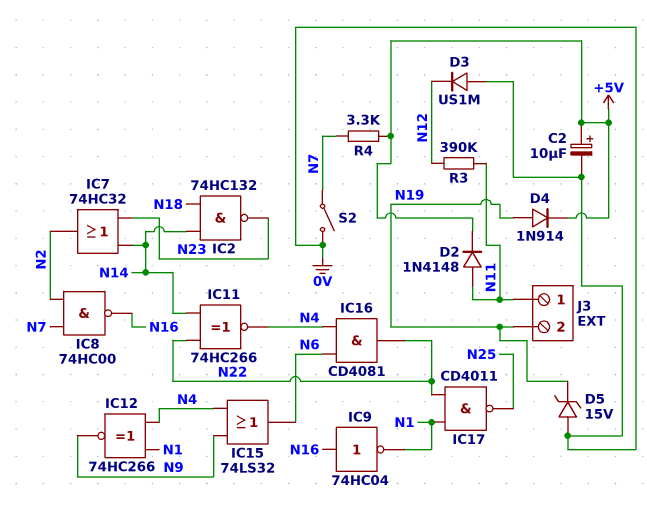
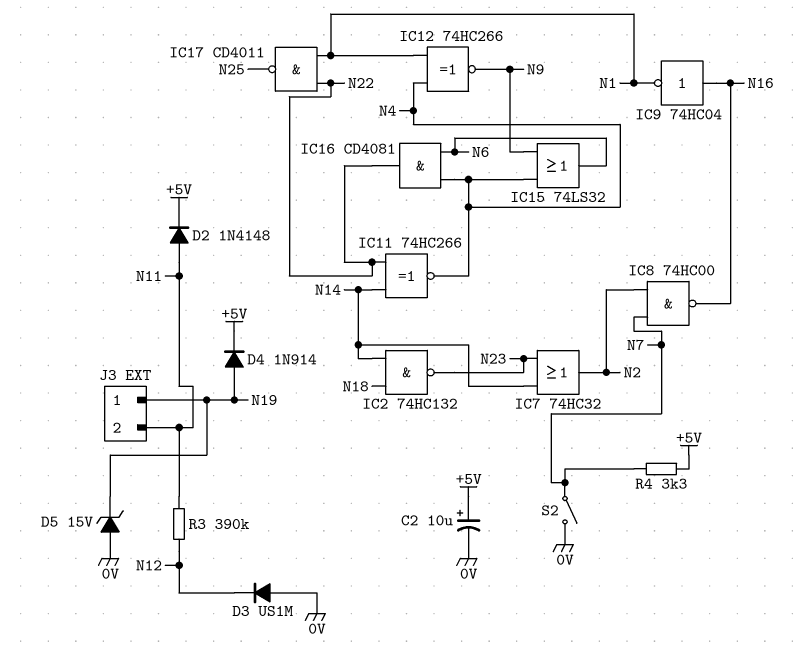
J3 pin 1: N11 -> N19
J3 pin 2: N19 -> N11

